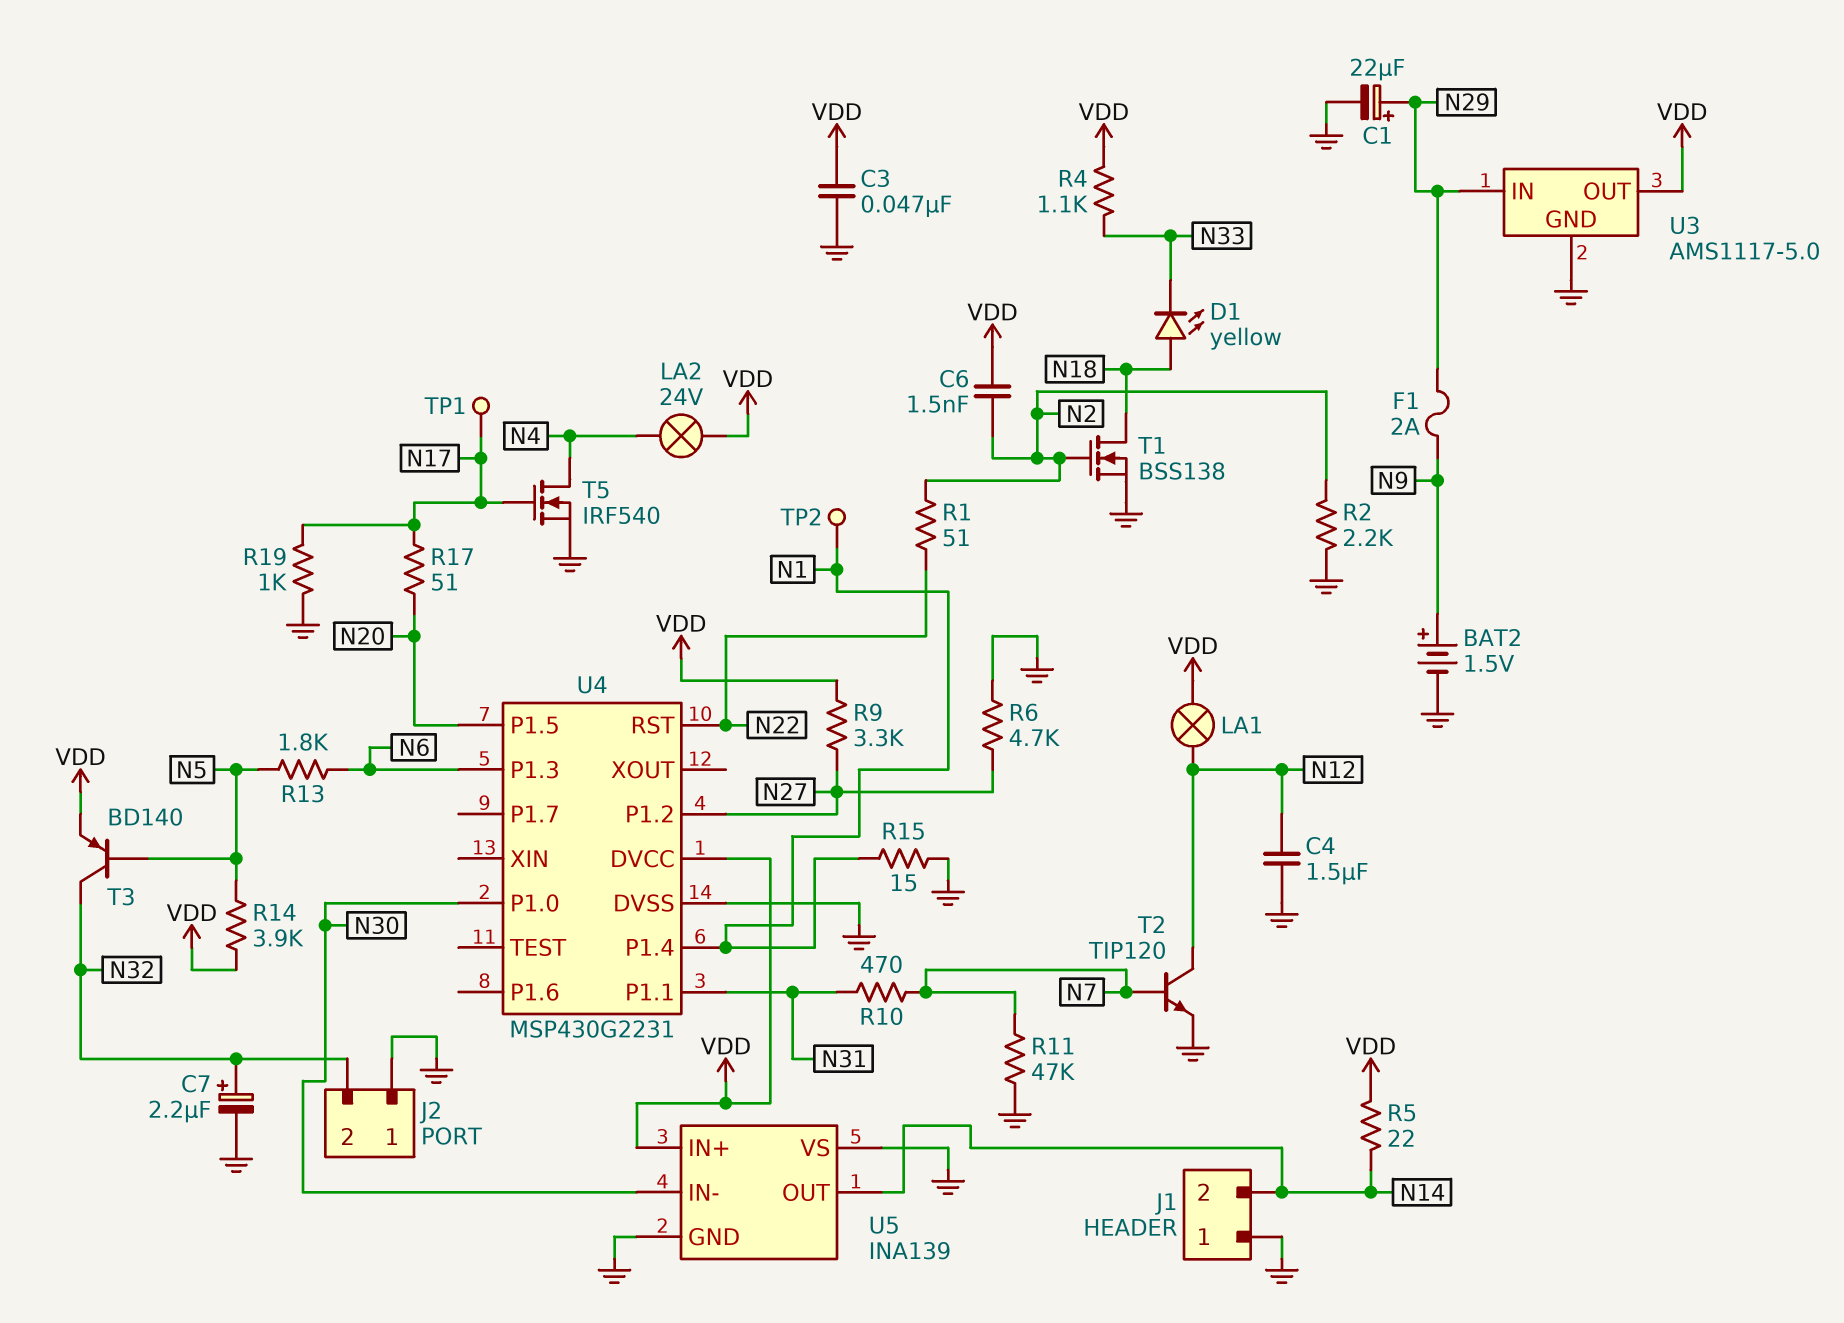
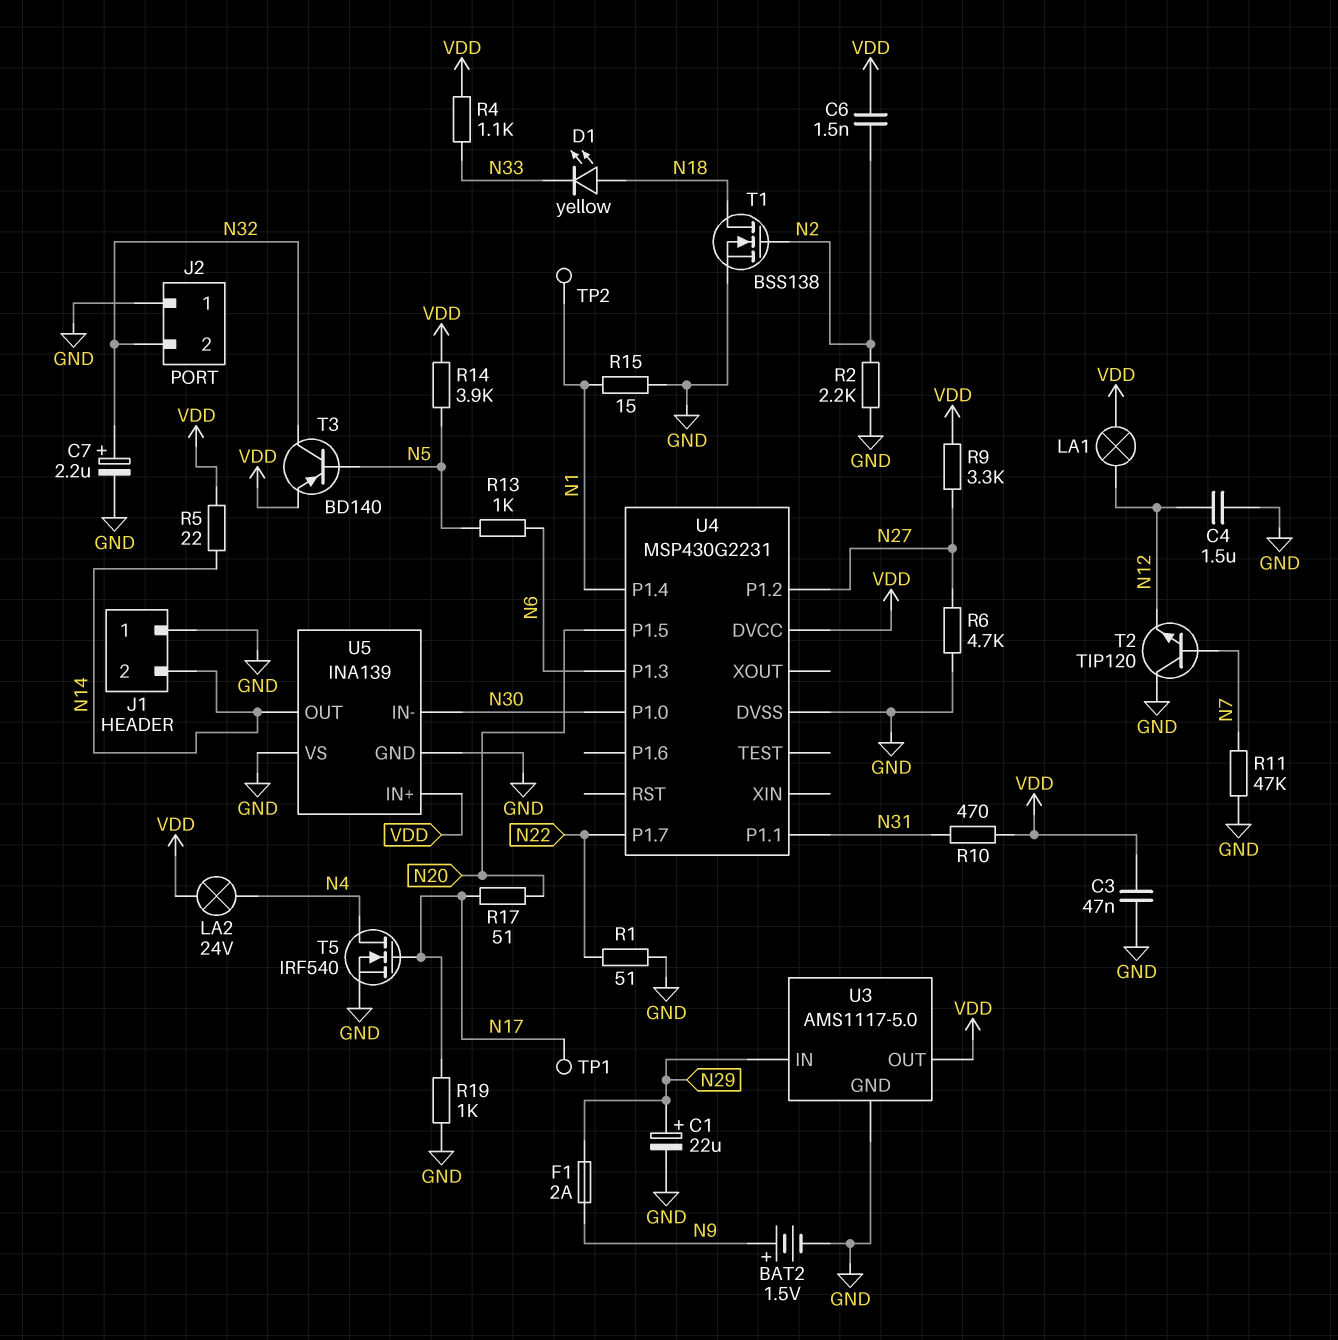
R1: 51 (N2, N22) -> 51 (GND, N22)
R10: 470 (N7, N31) -> 470 (N31, VDD)
R13: 1.8k (N5, N6) -> 1k (N5, N6)
T2: NPN TIP120 (B N7, C N12, E GND) -> NPN TIP120 (B N7, C GND, E N12)
U4 pin P1.7: none -> N22
U4 pin RST: N22 -> none

